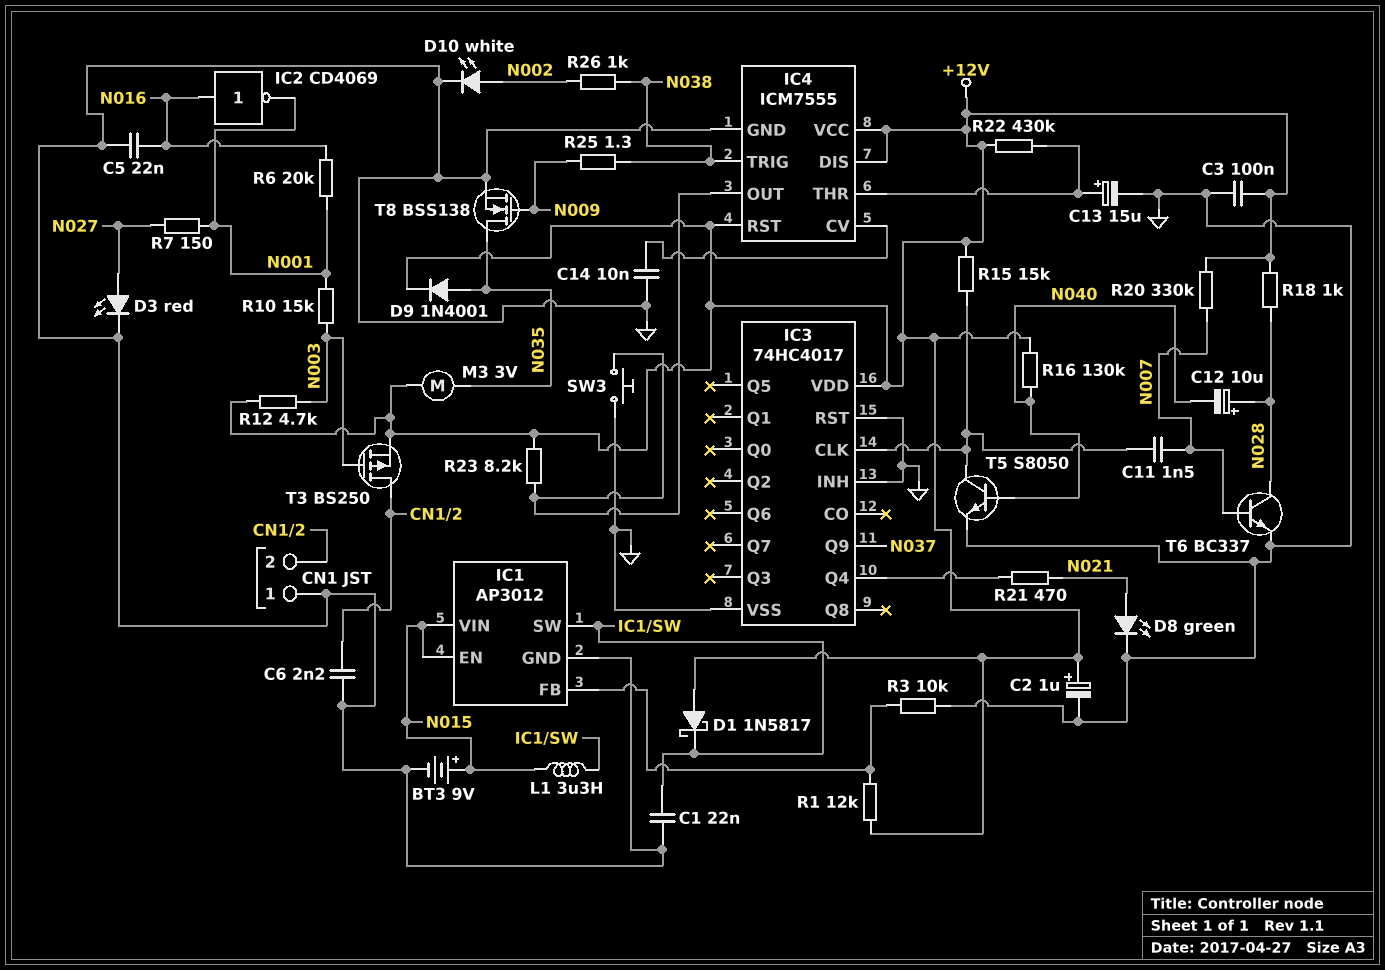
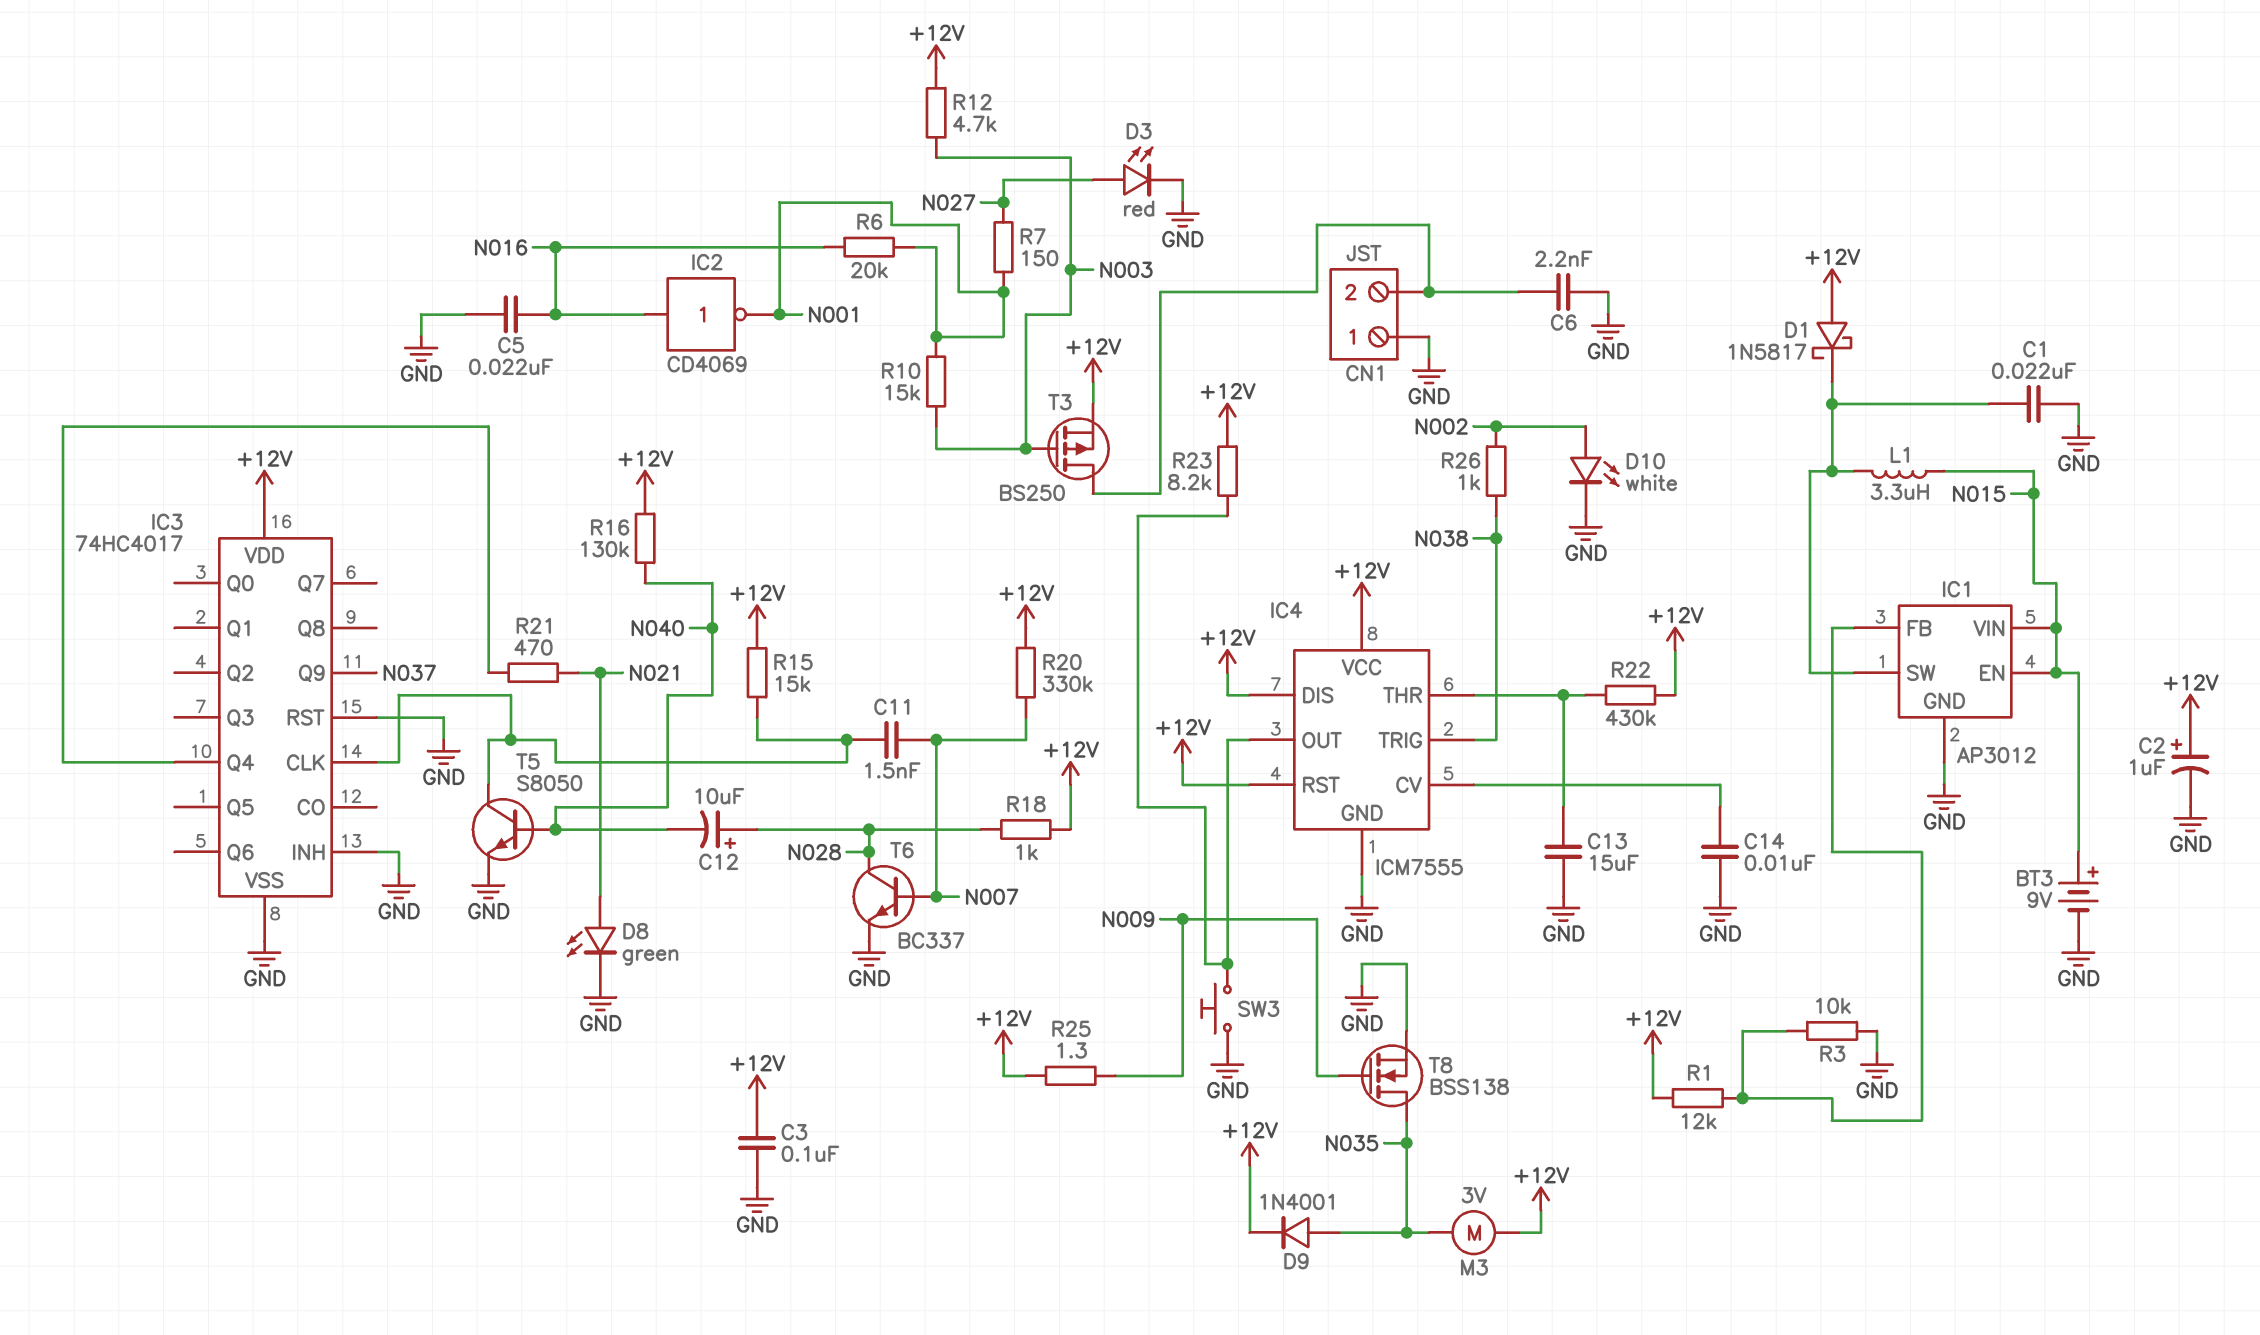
C13: 15uF (plus IC4/THR, minus GND) -> 15uF (GND, IC4/THR)
R25: 1.3 (N009, N038) -> 1.3 (+12V, N009)

